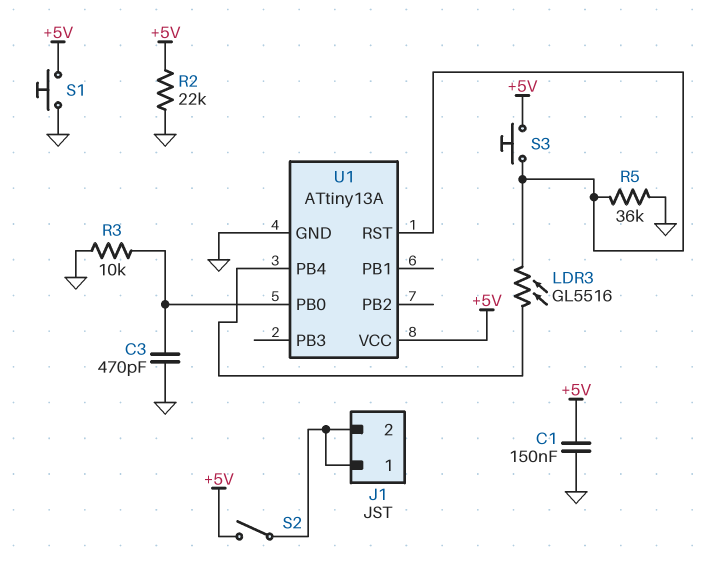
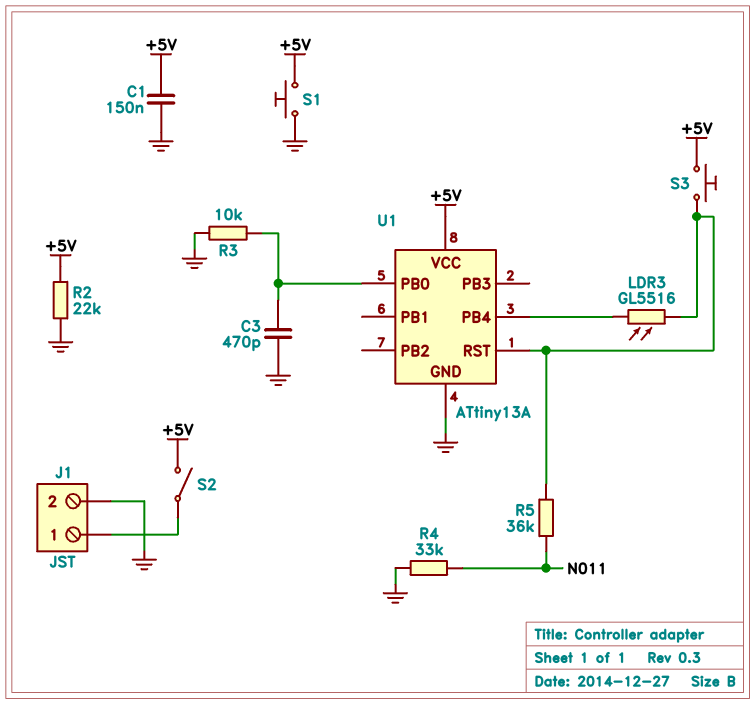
J1 pin 2: J1/1 -> GND
R4: none -> 33k (GND, N011)
R5: 36k (GND, U1/RST) -> 36k (N011, U1/RST)

